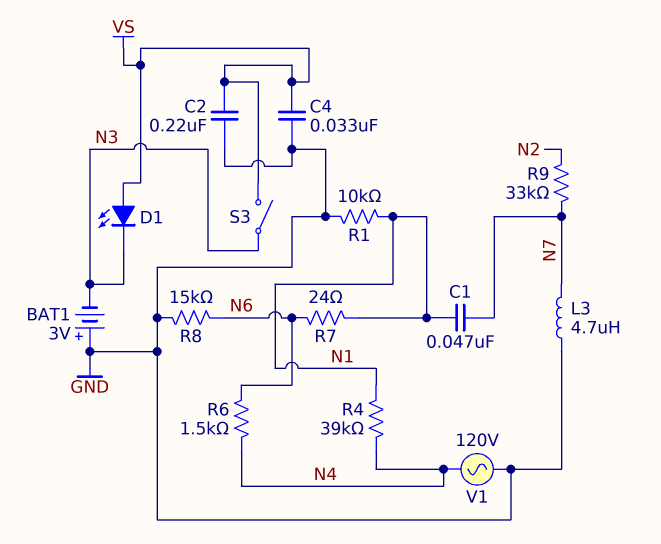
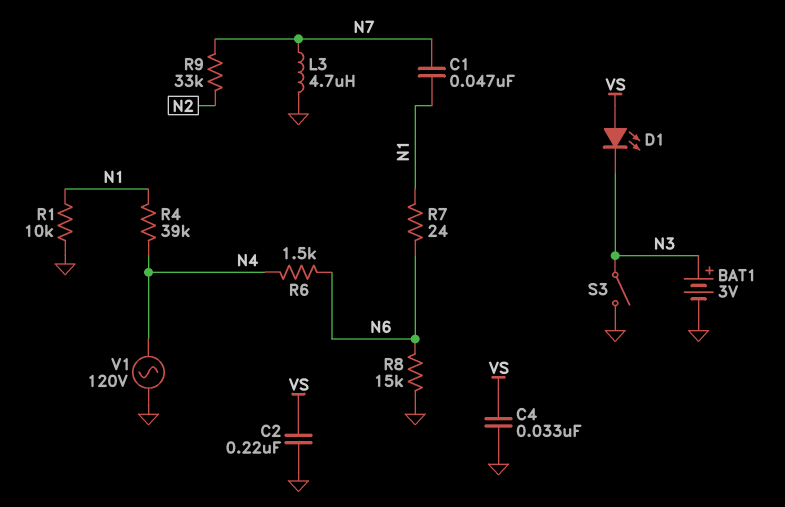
BAT1: 3V (plus GND, minus N3) -> 3V (plus N3, minus GND)
S3: switch (N3, VS) -> switch (GND, N3)

